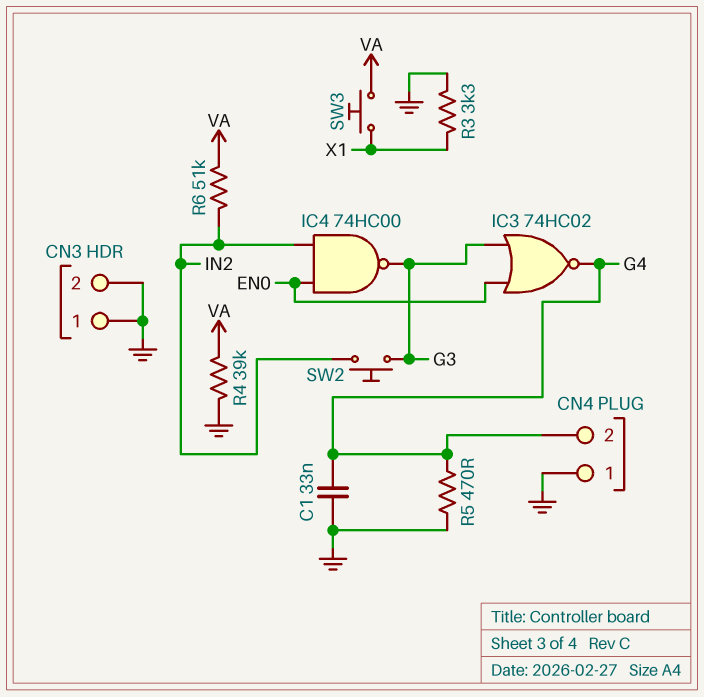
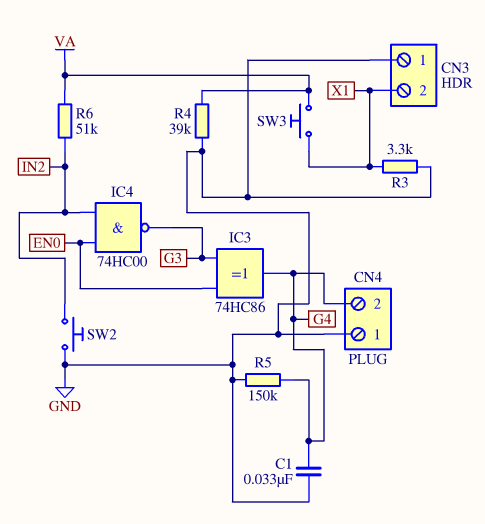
CN3 pin 2: GND -> X1
IC3: NOR 74HC02 (in EN0, in G3, out G4) -> XOR 74HC86 (in EN0, in G3, out G4)
R5: 470 (G4, GND) -> 150k (G4, GND)
SW2: button (G3, IN2) -> button (GND, IN2)

